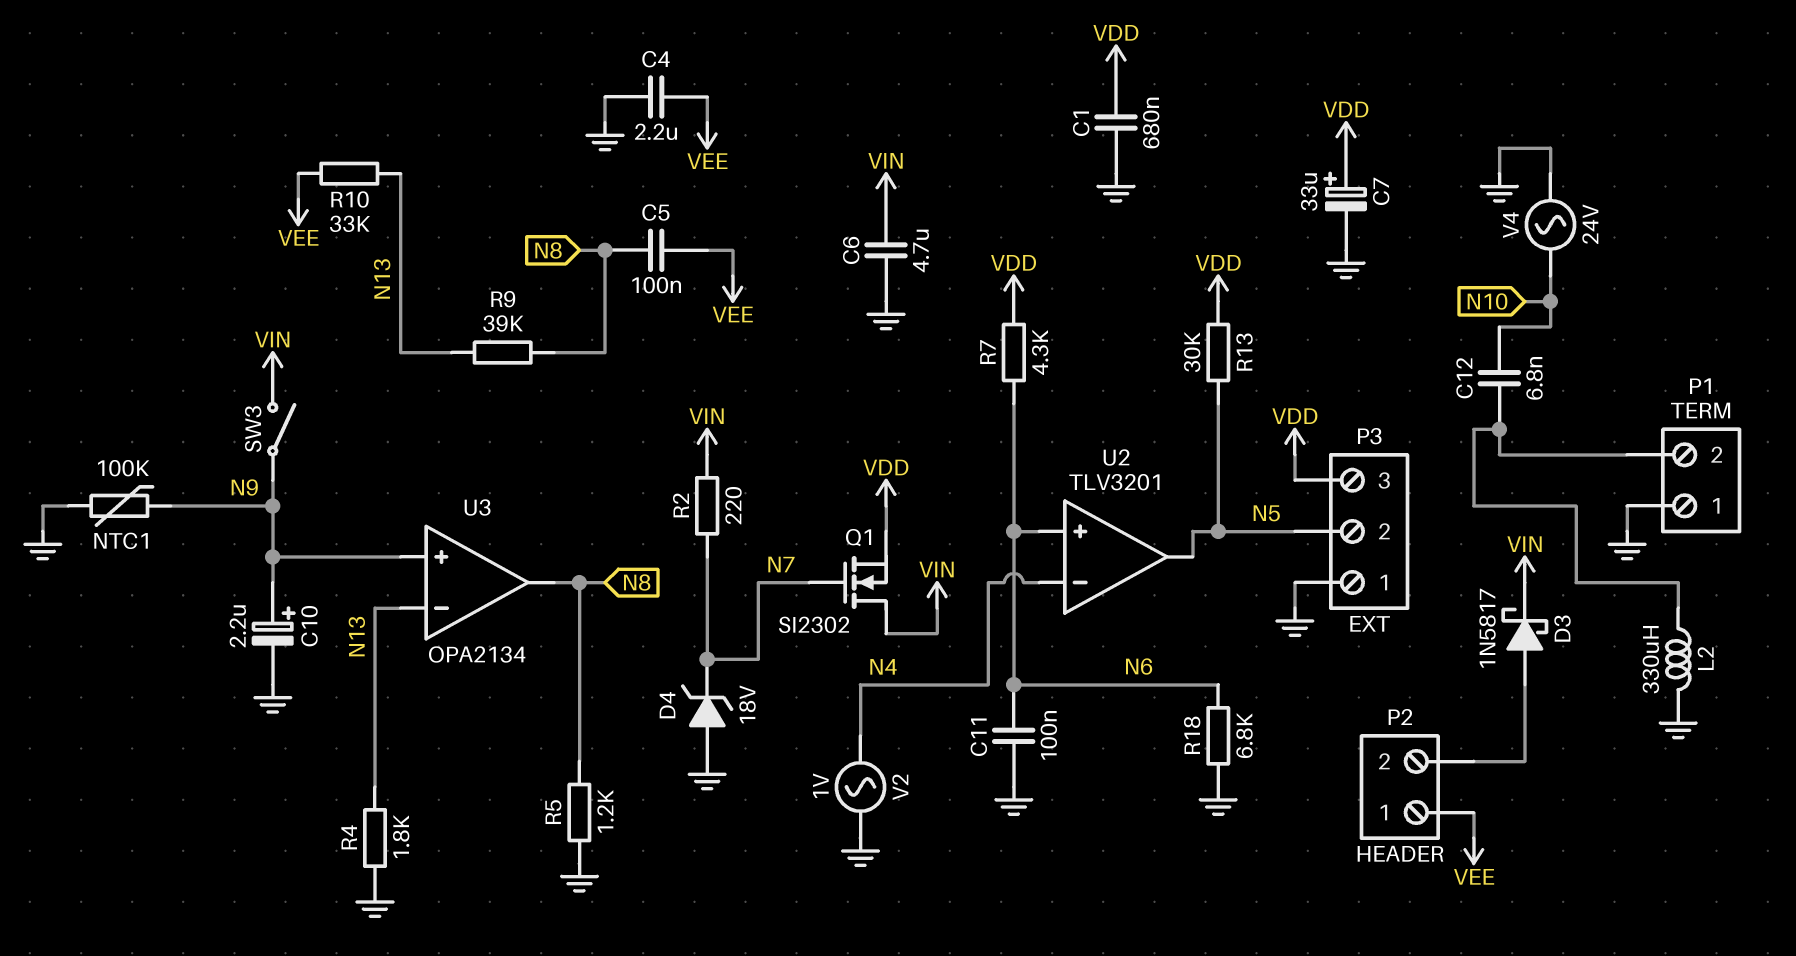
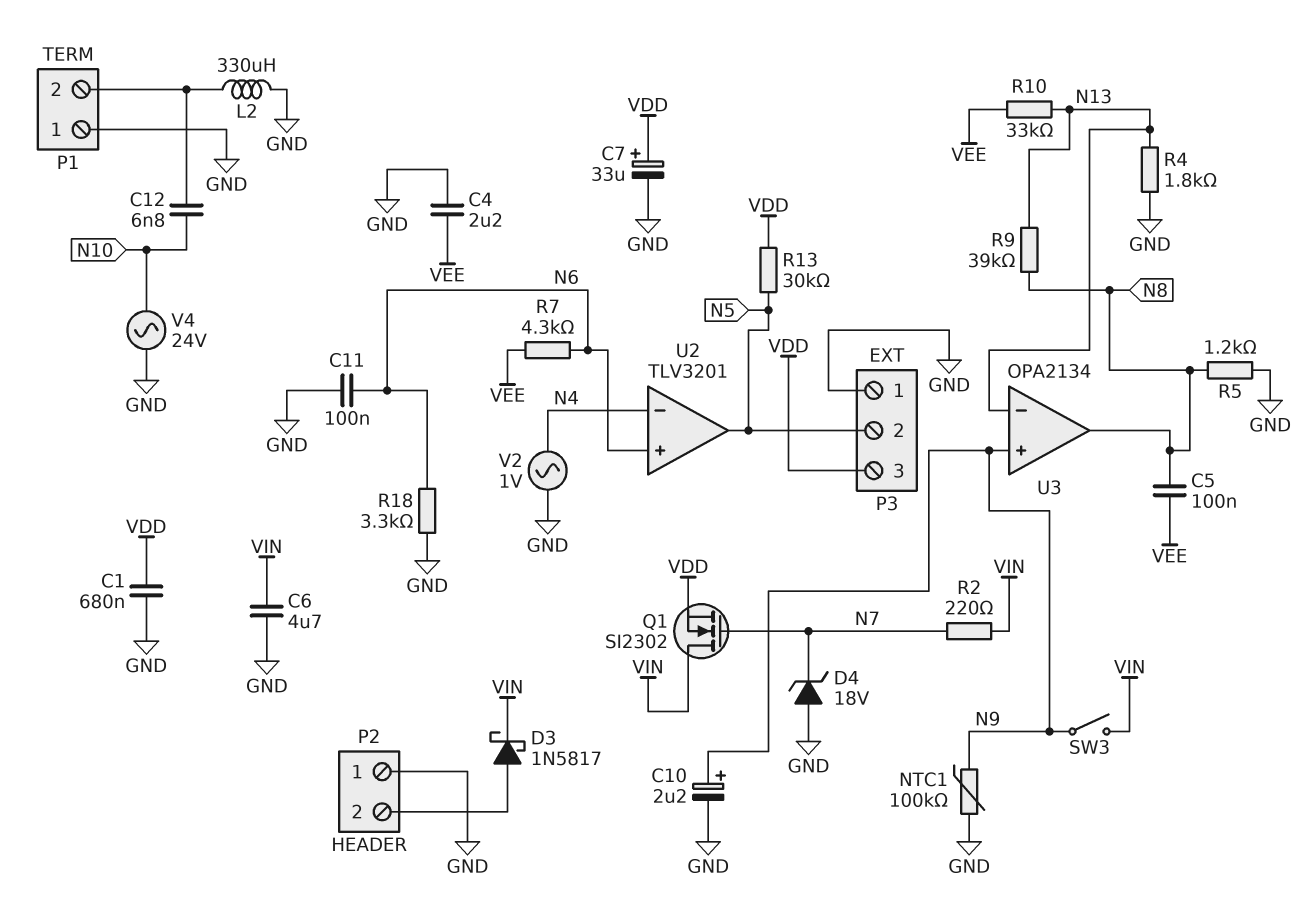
P2 pin 1: VEE -> GND
R7: 4.3k (N6, VDD) -> 4.3k (N6, VEE)
R18: 6.8k (GND, N6) -> 3.3k (GND, N6)

